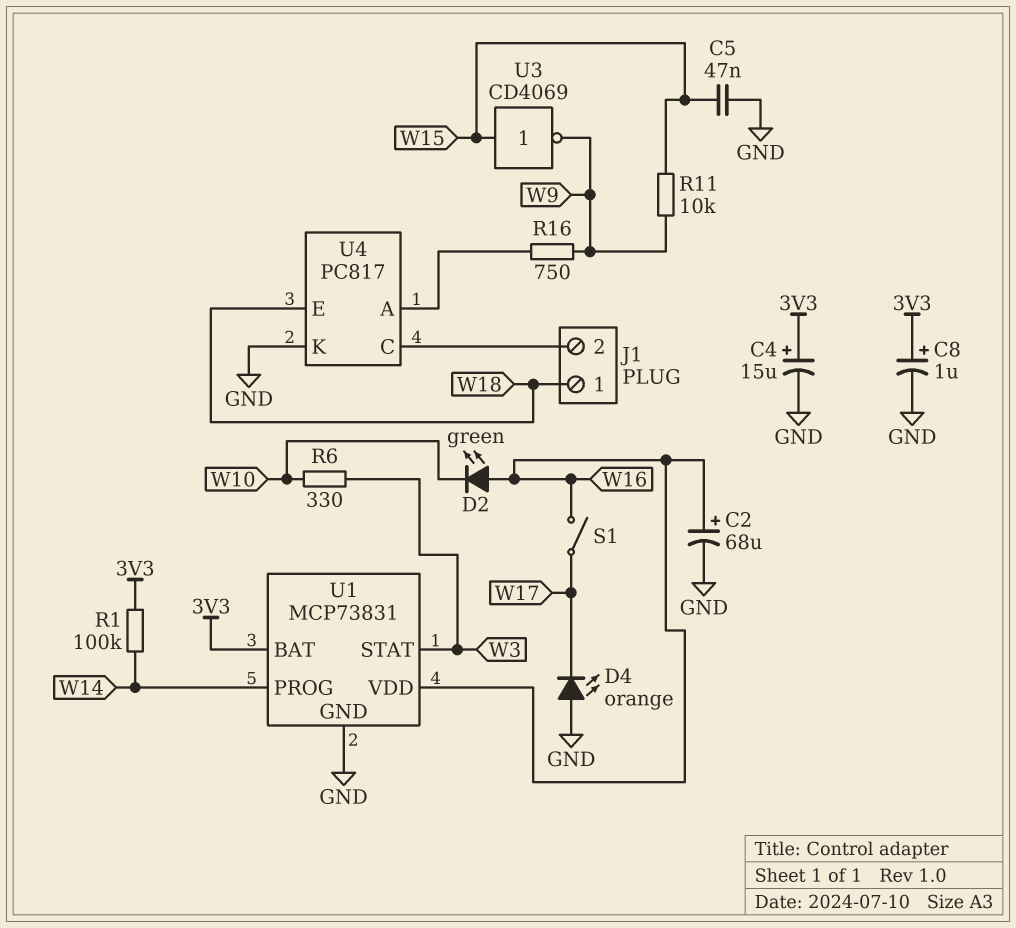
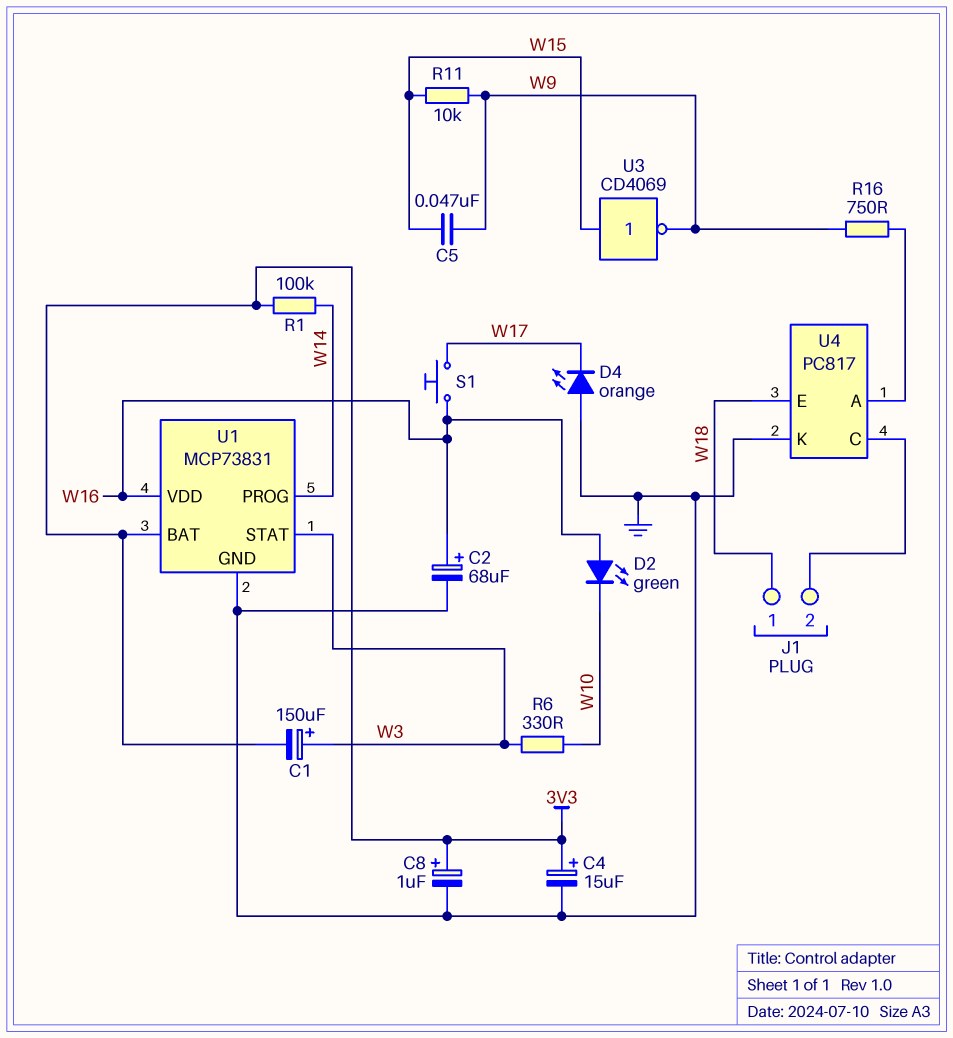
C1: none -> 150uF (plus W3, minus 3V3)
C5: 47nF (GND, W15) -> 47nF (W9, W15)
S1: switch (W16, W17) -> button (W16, W17)

